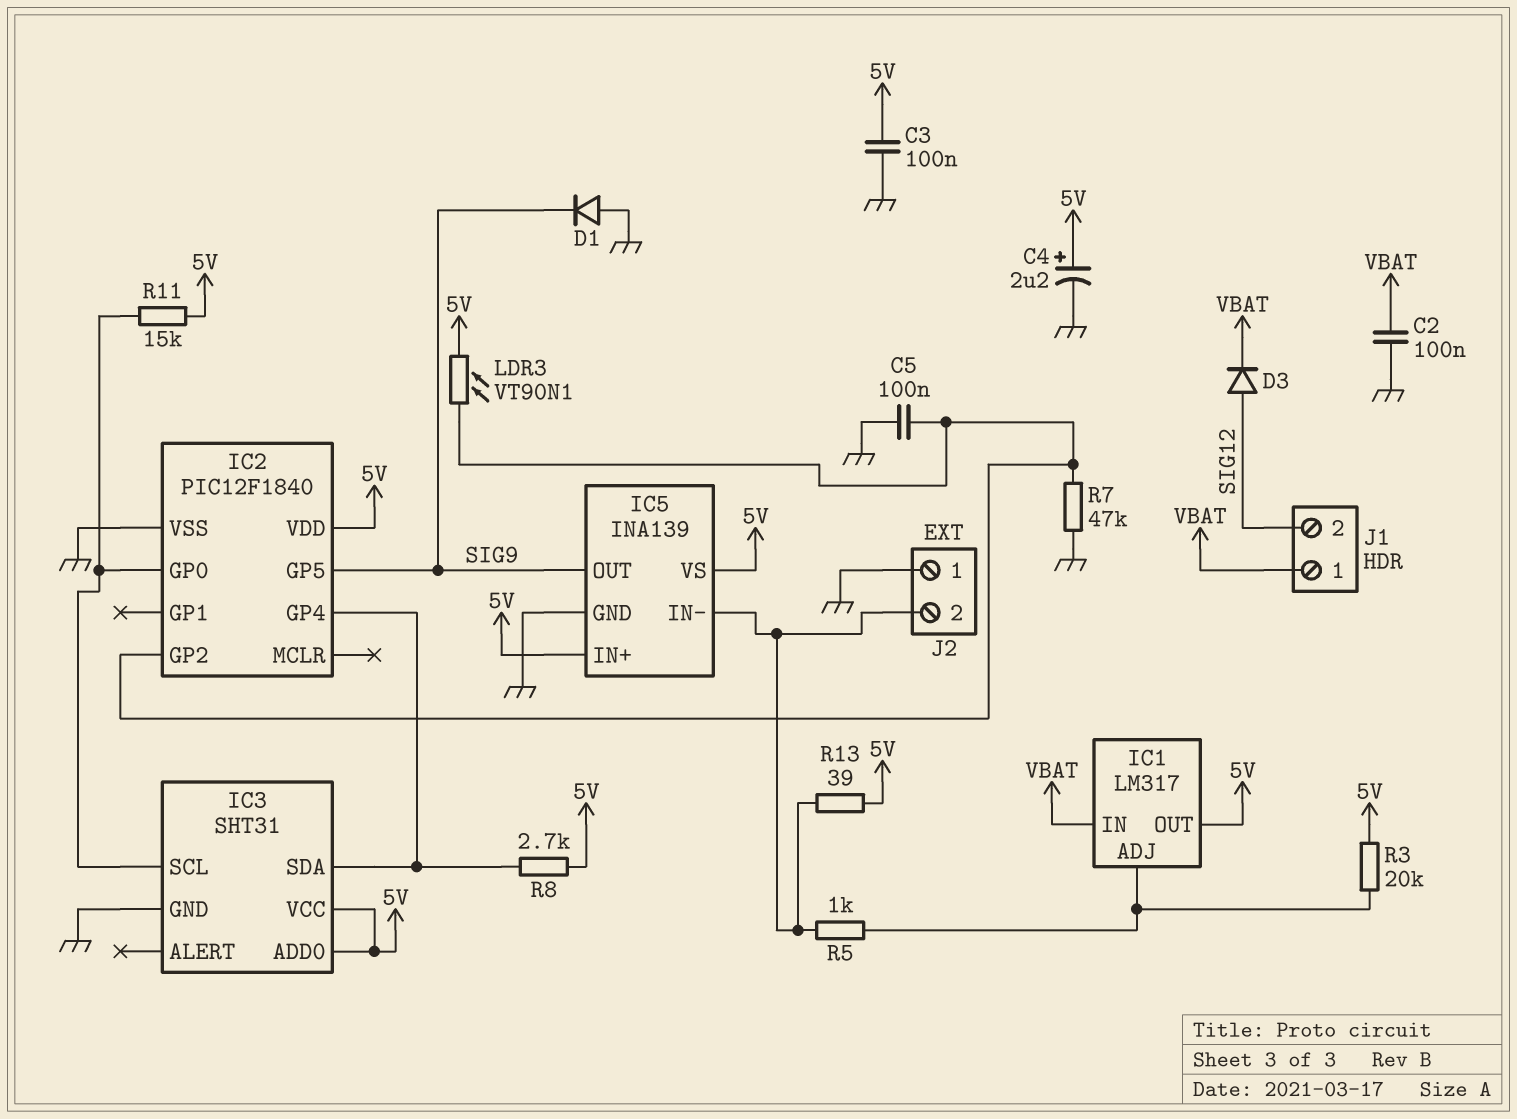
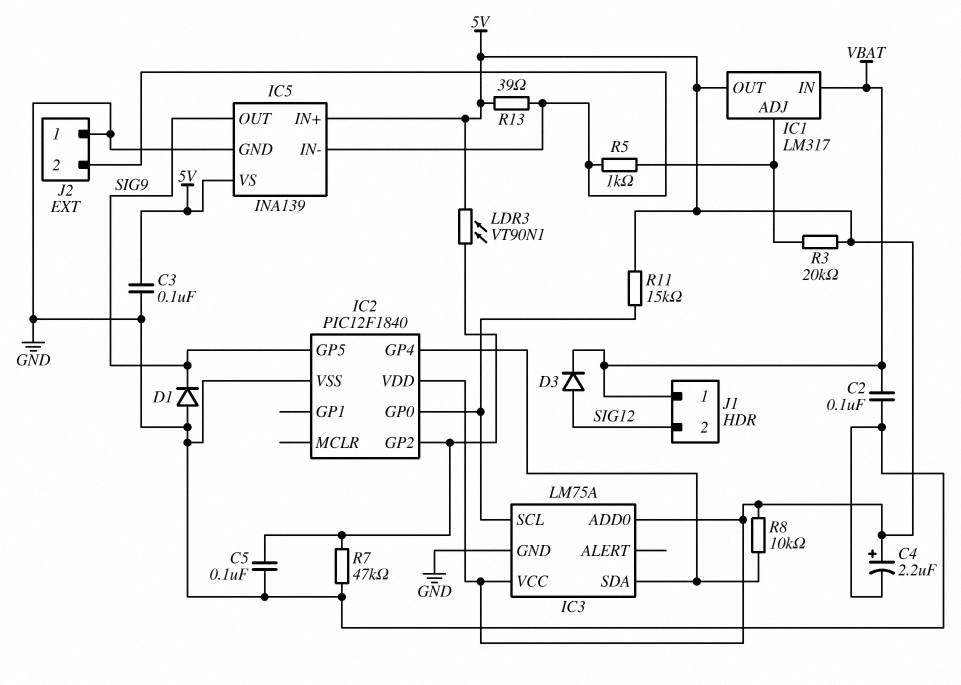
IC3: SHT31 -> LM75A
R8: 2.7k (5V, IC2/GP4) -> 10k (5V, IC2/GP4)

